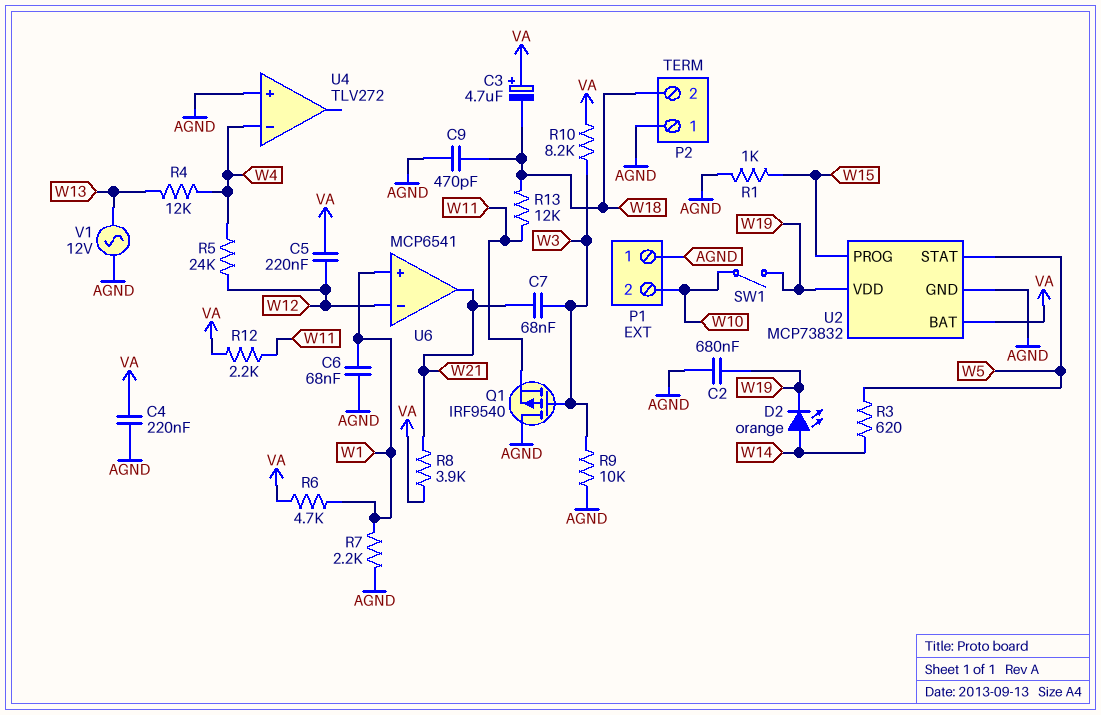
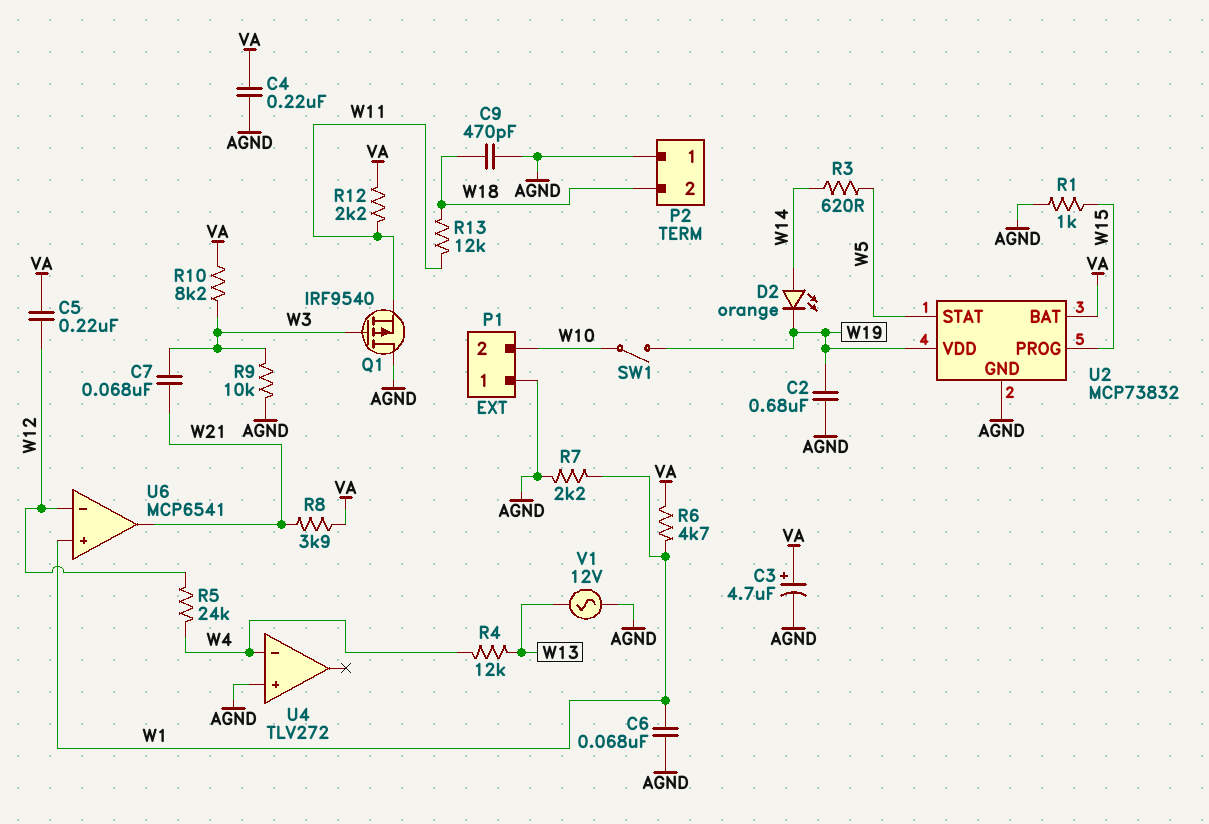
C3: 4.7uF (plus VA, minus W18) -> 4.7uF (plus VA, minus AGND)

